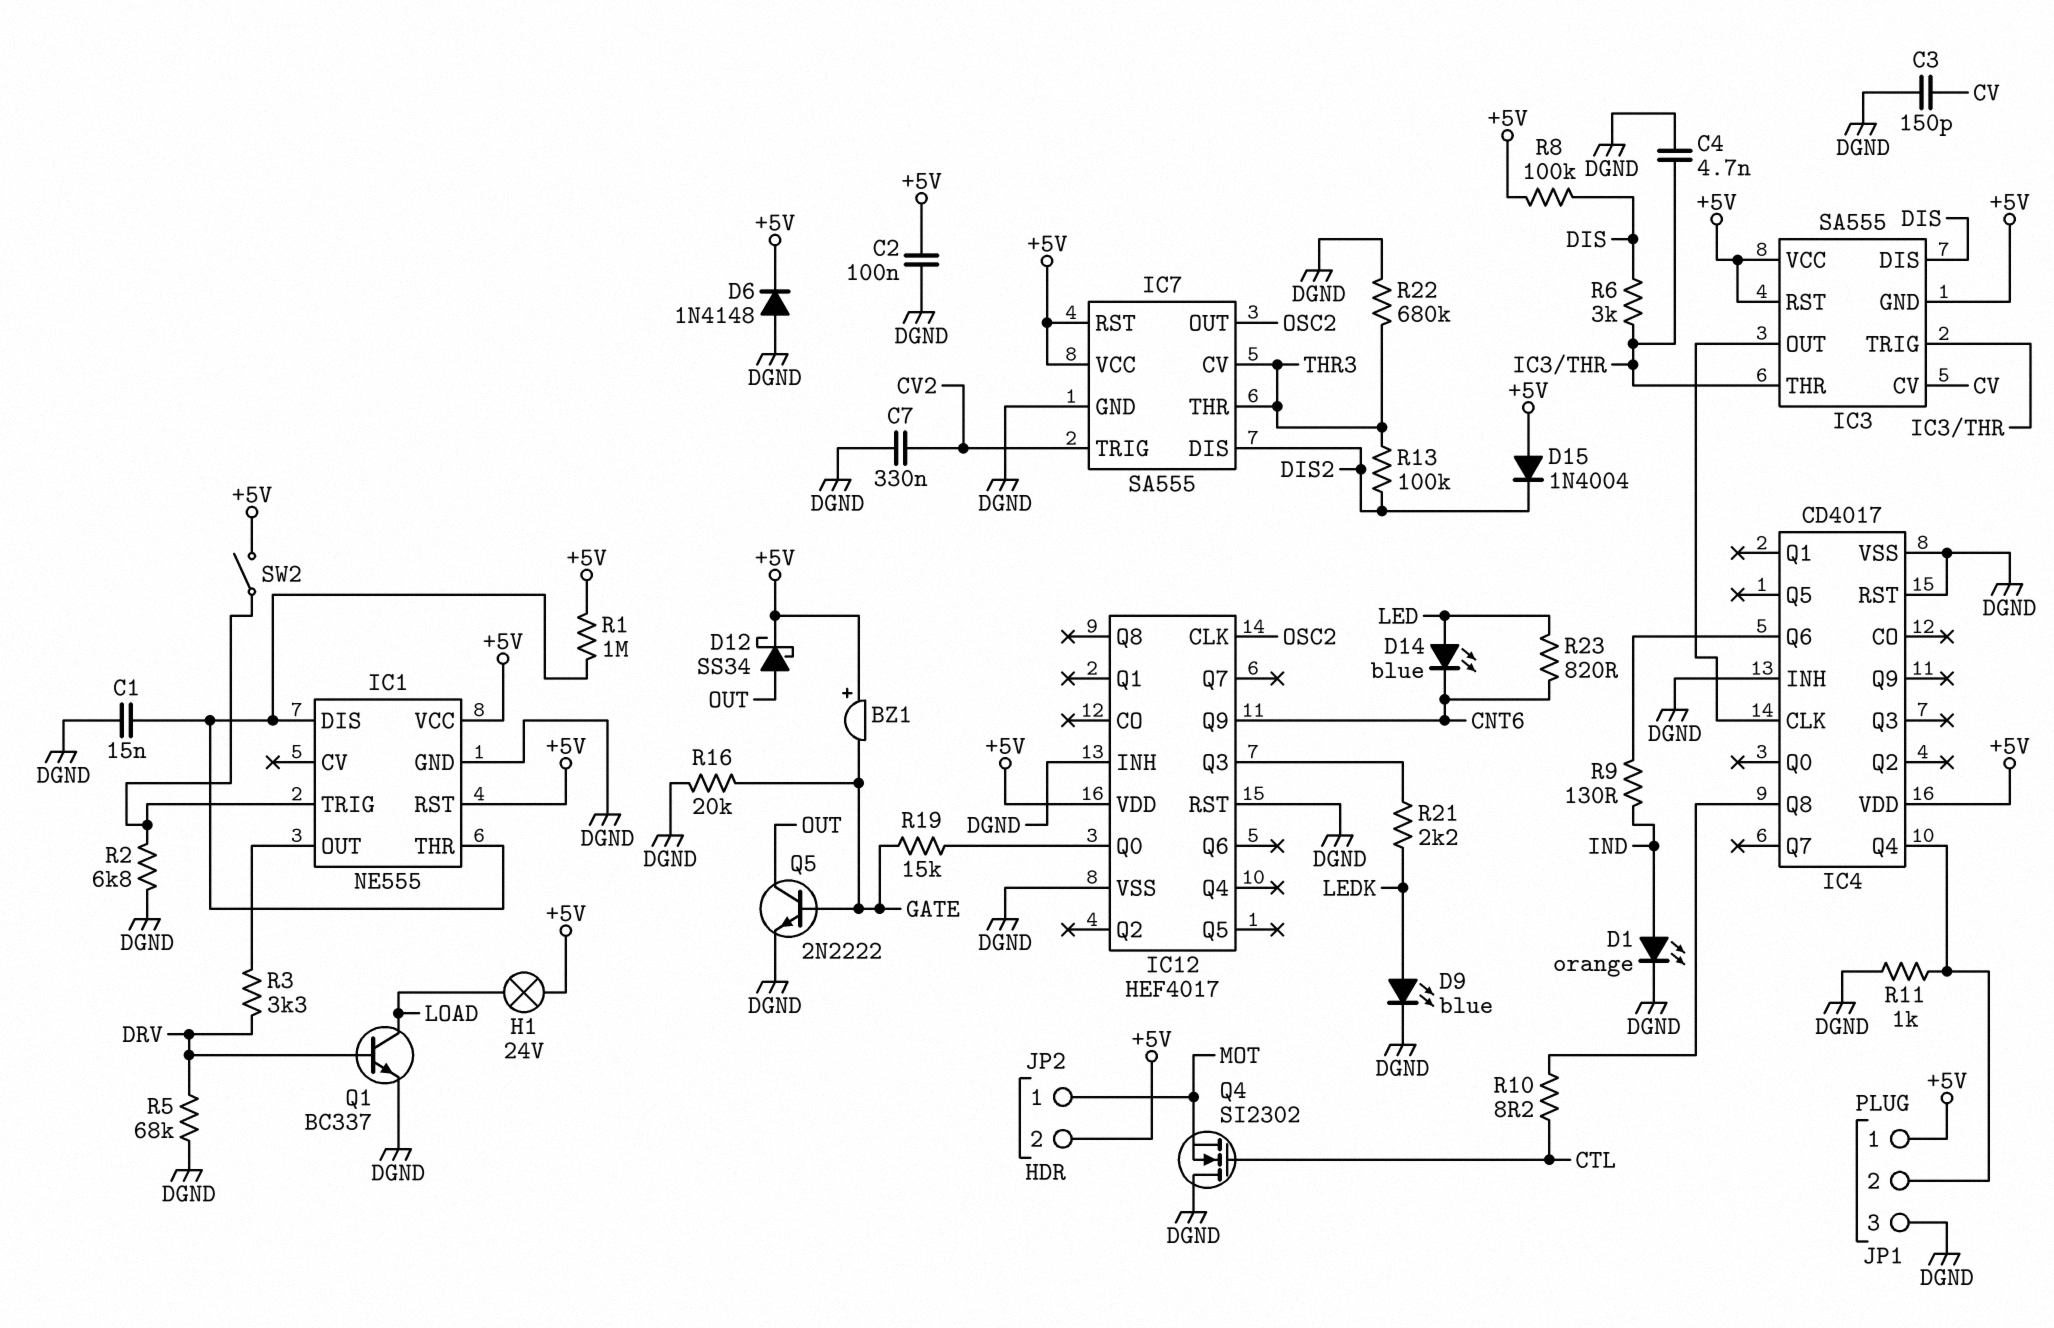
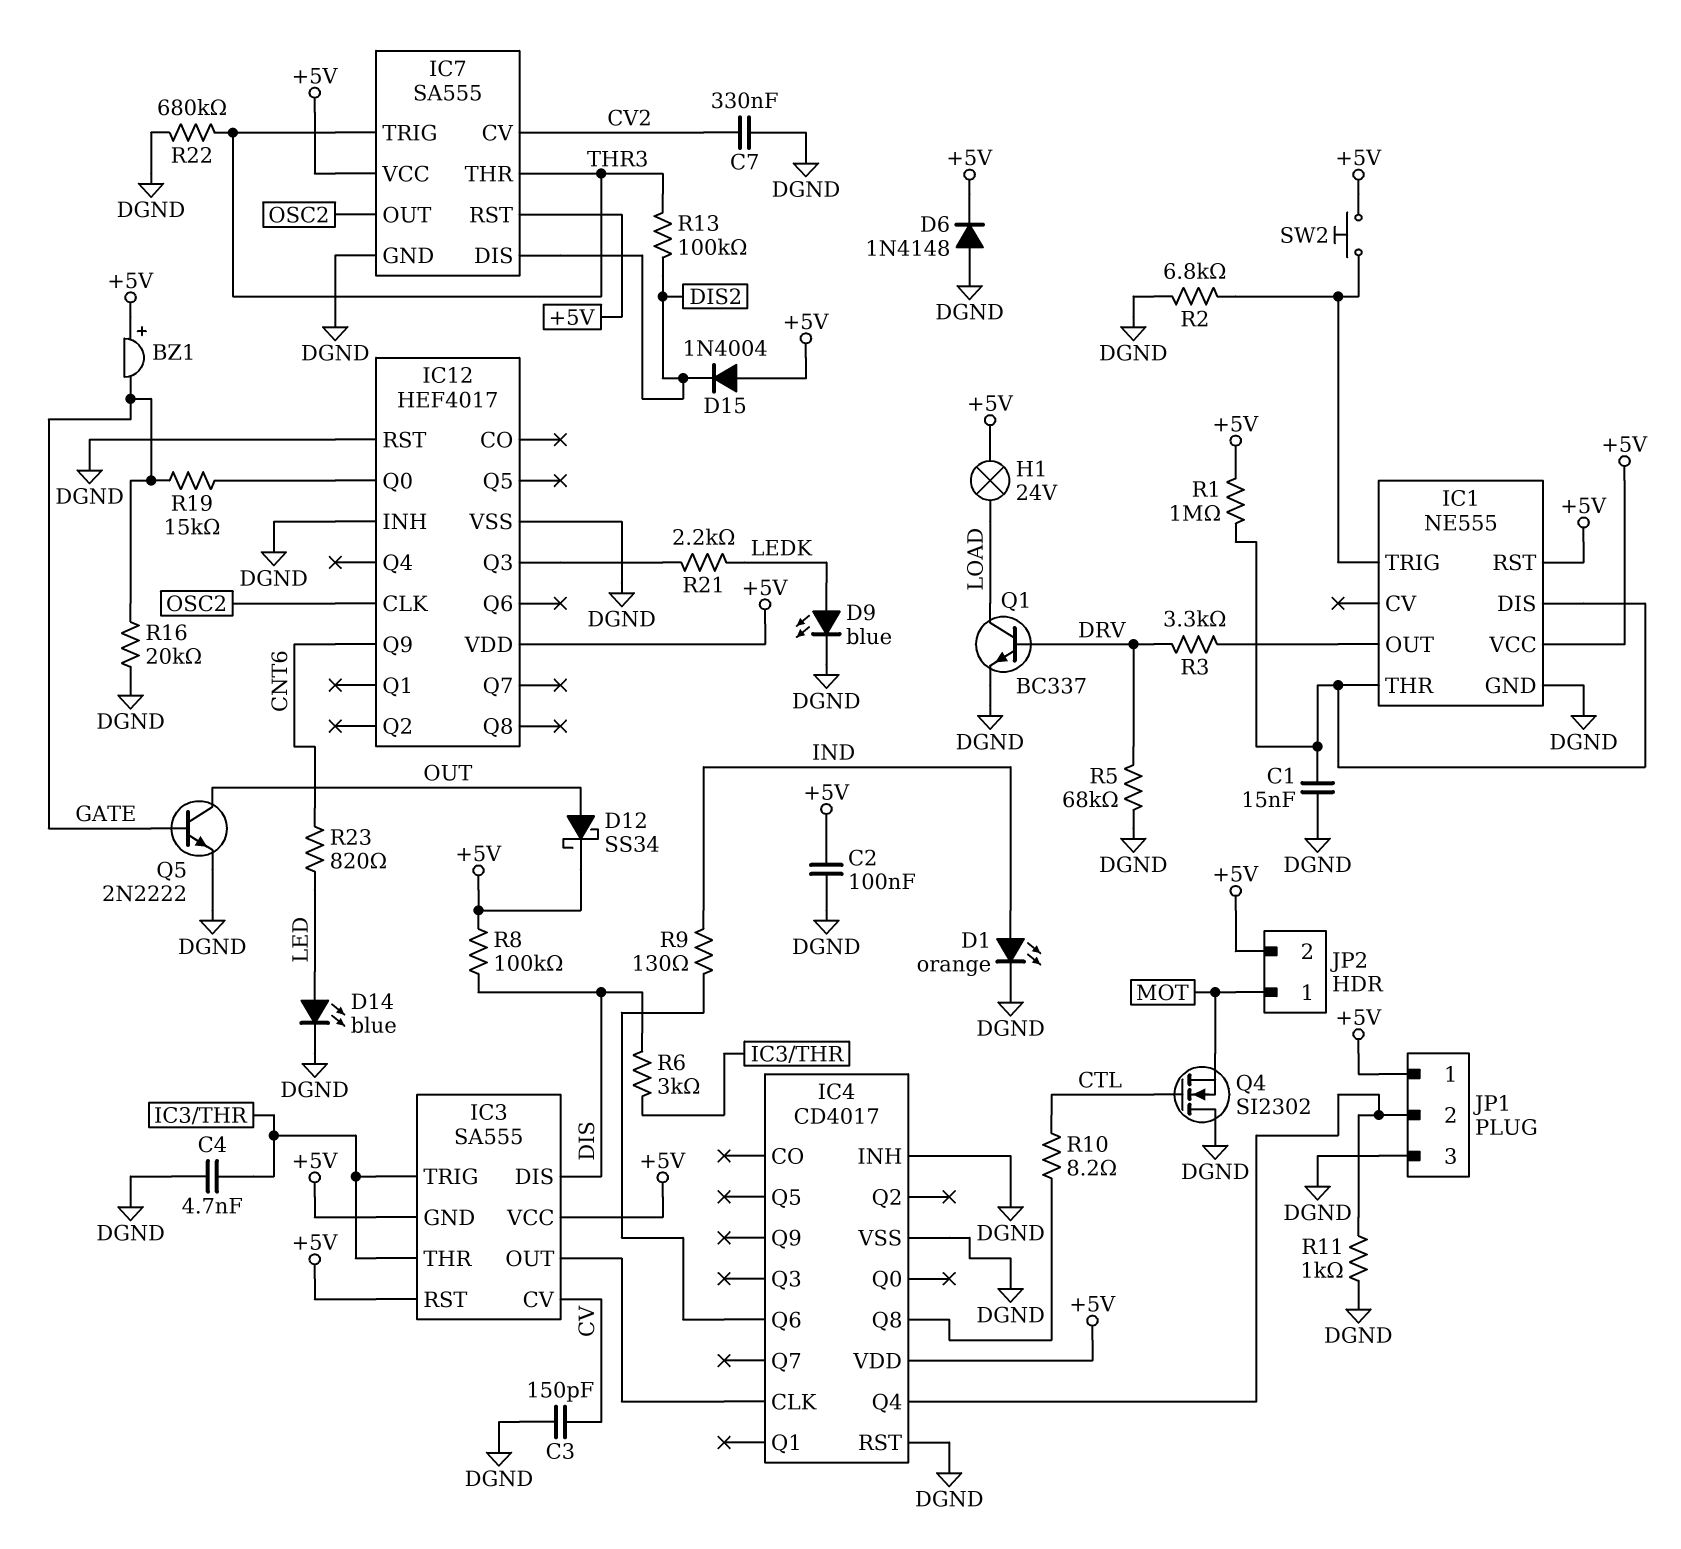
D14: LED blue (A LED, K CNT6) -> LED blue (A LED, K DGND)
IC7 pin CV: THR3 -> CV2
IC7 pin TRIG: CV2 -> THR3
SW2: switch (+5V, IC1/TRIG) -> button (+5V, IC1/TRIG)

